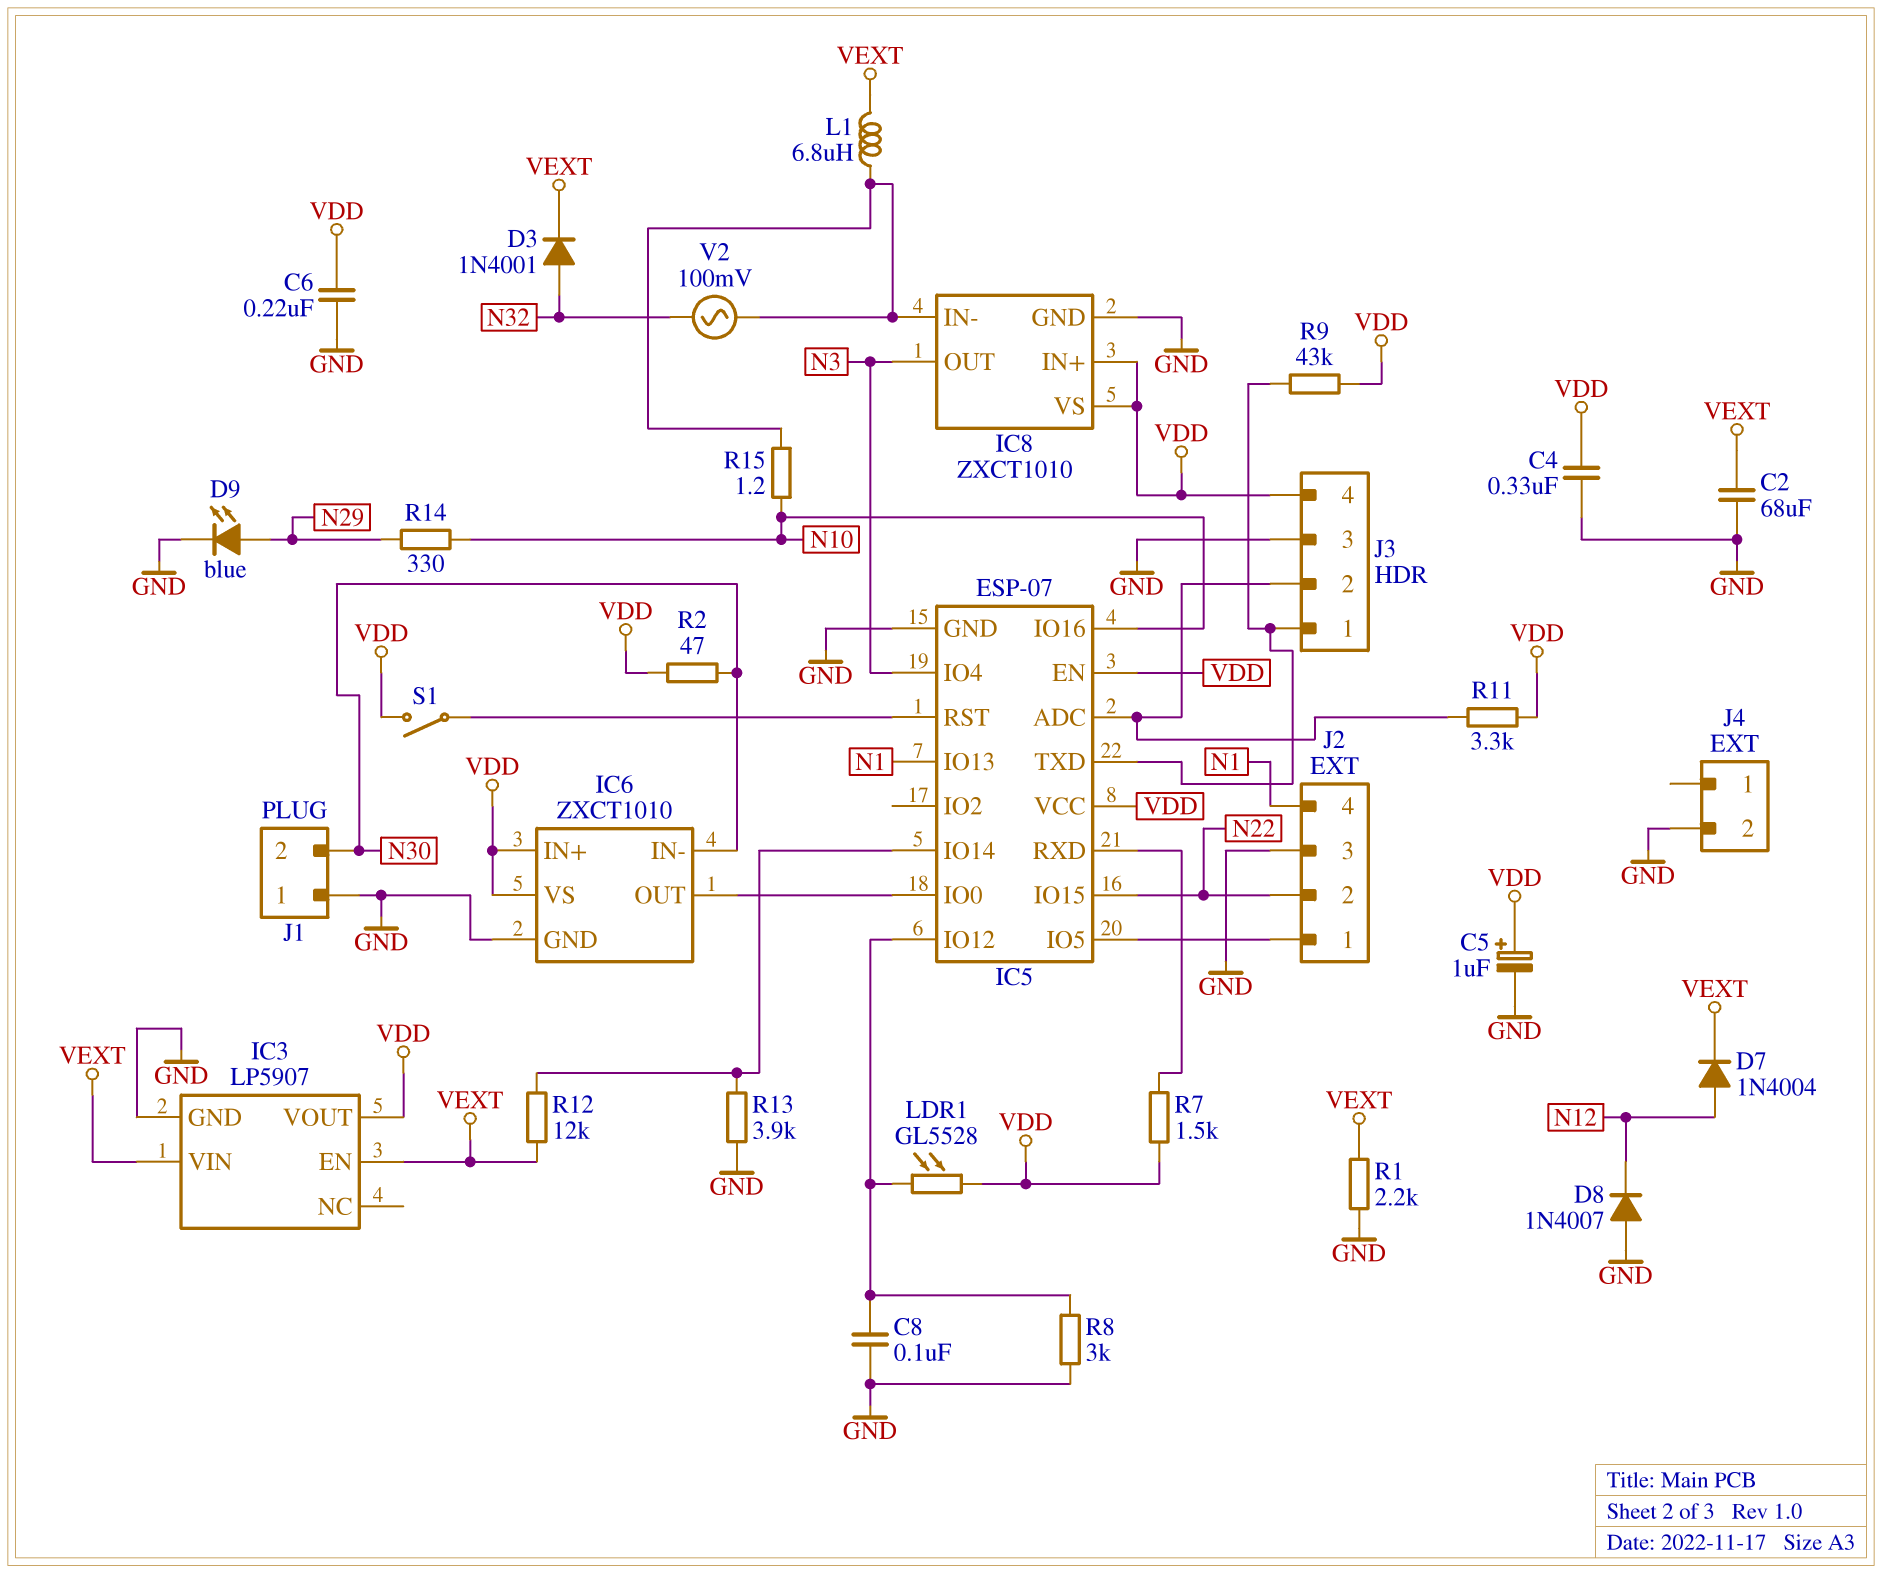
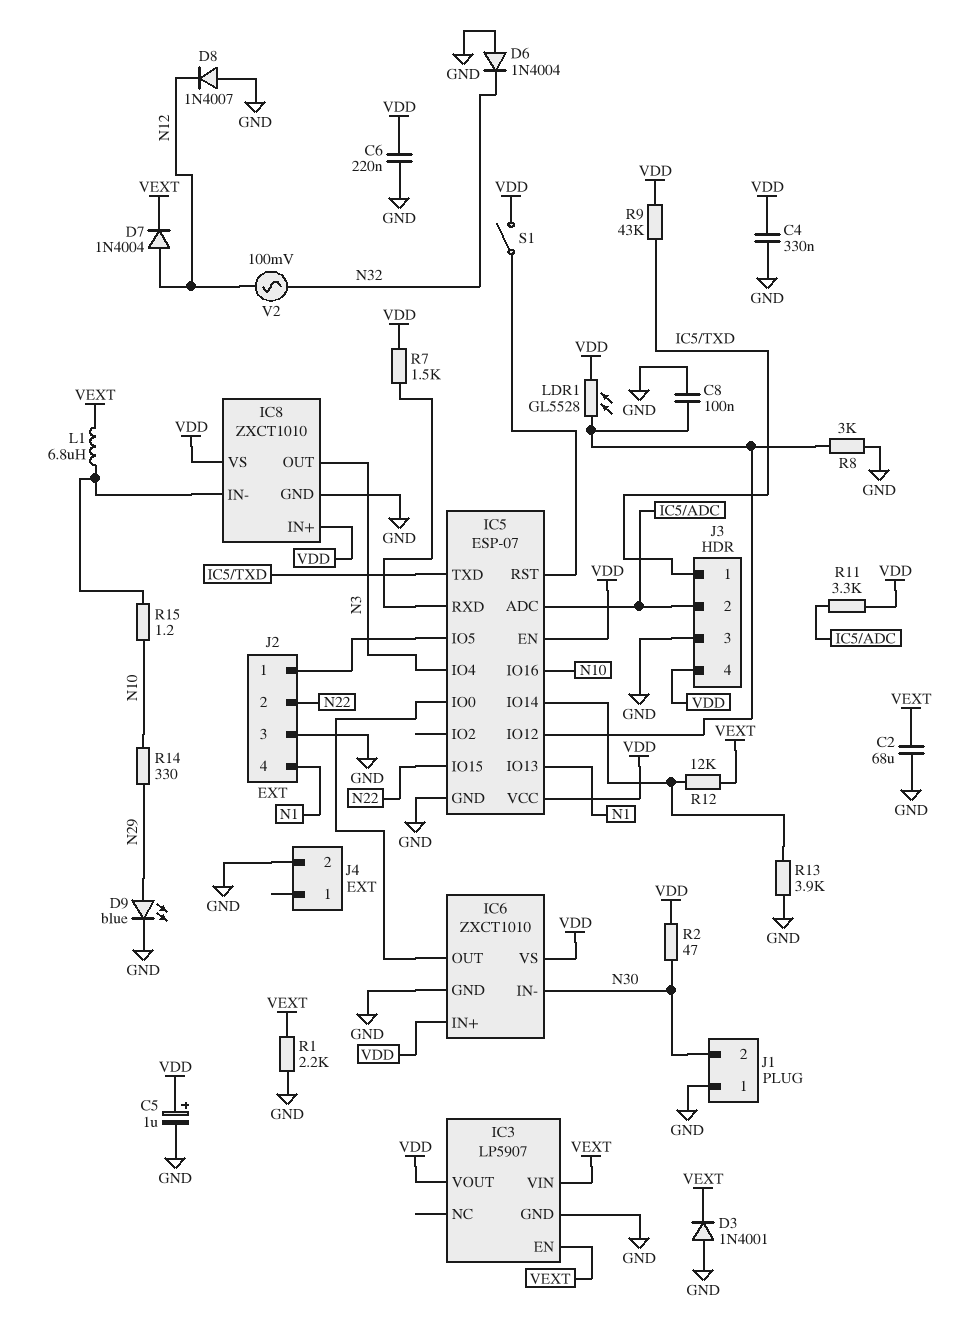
D3: diode 1N4001 (A N32, K VEXT) -> diode 1N4001 (A GND, K VEXT)
D6: none -> diode 1N4004 (A GND, K N32)
V2: AC 100mV (IC8/IN-, N32) -> AC 100mV (N12, N32)

